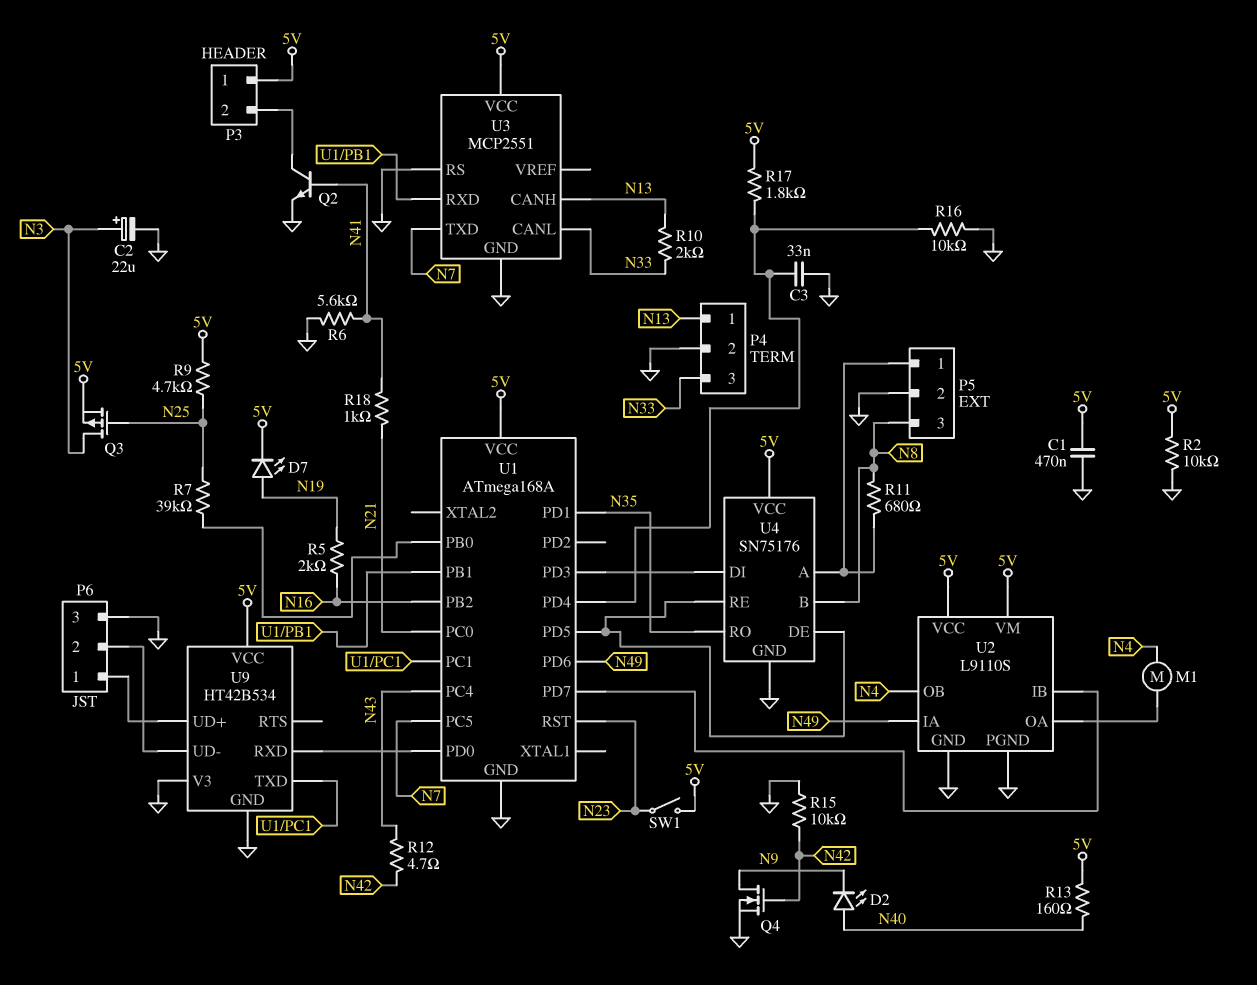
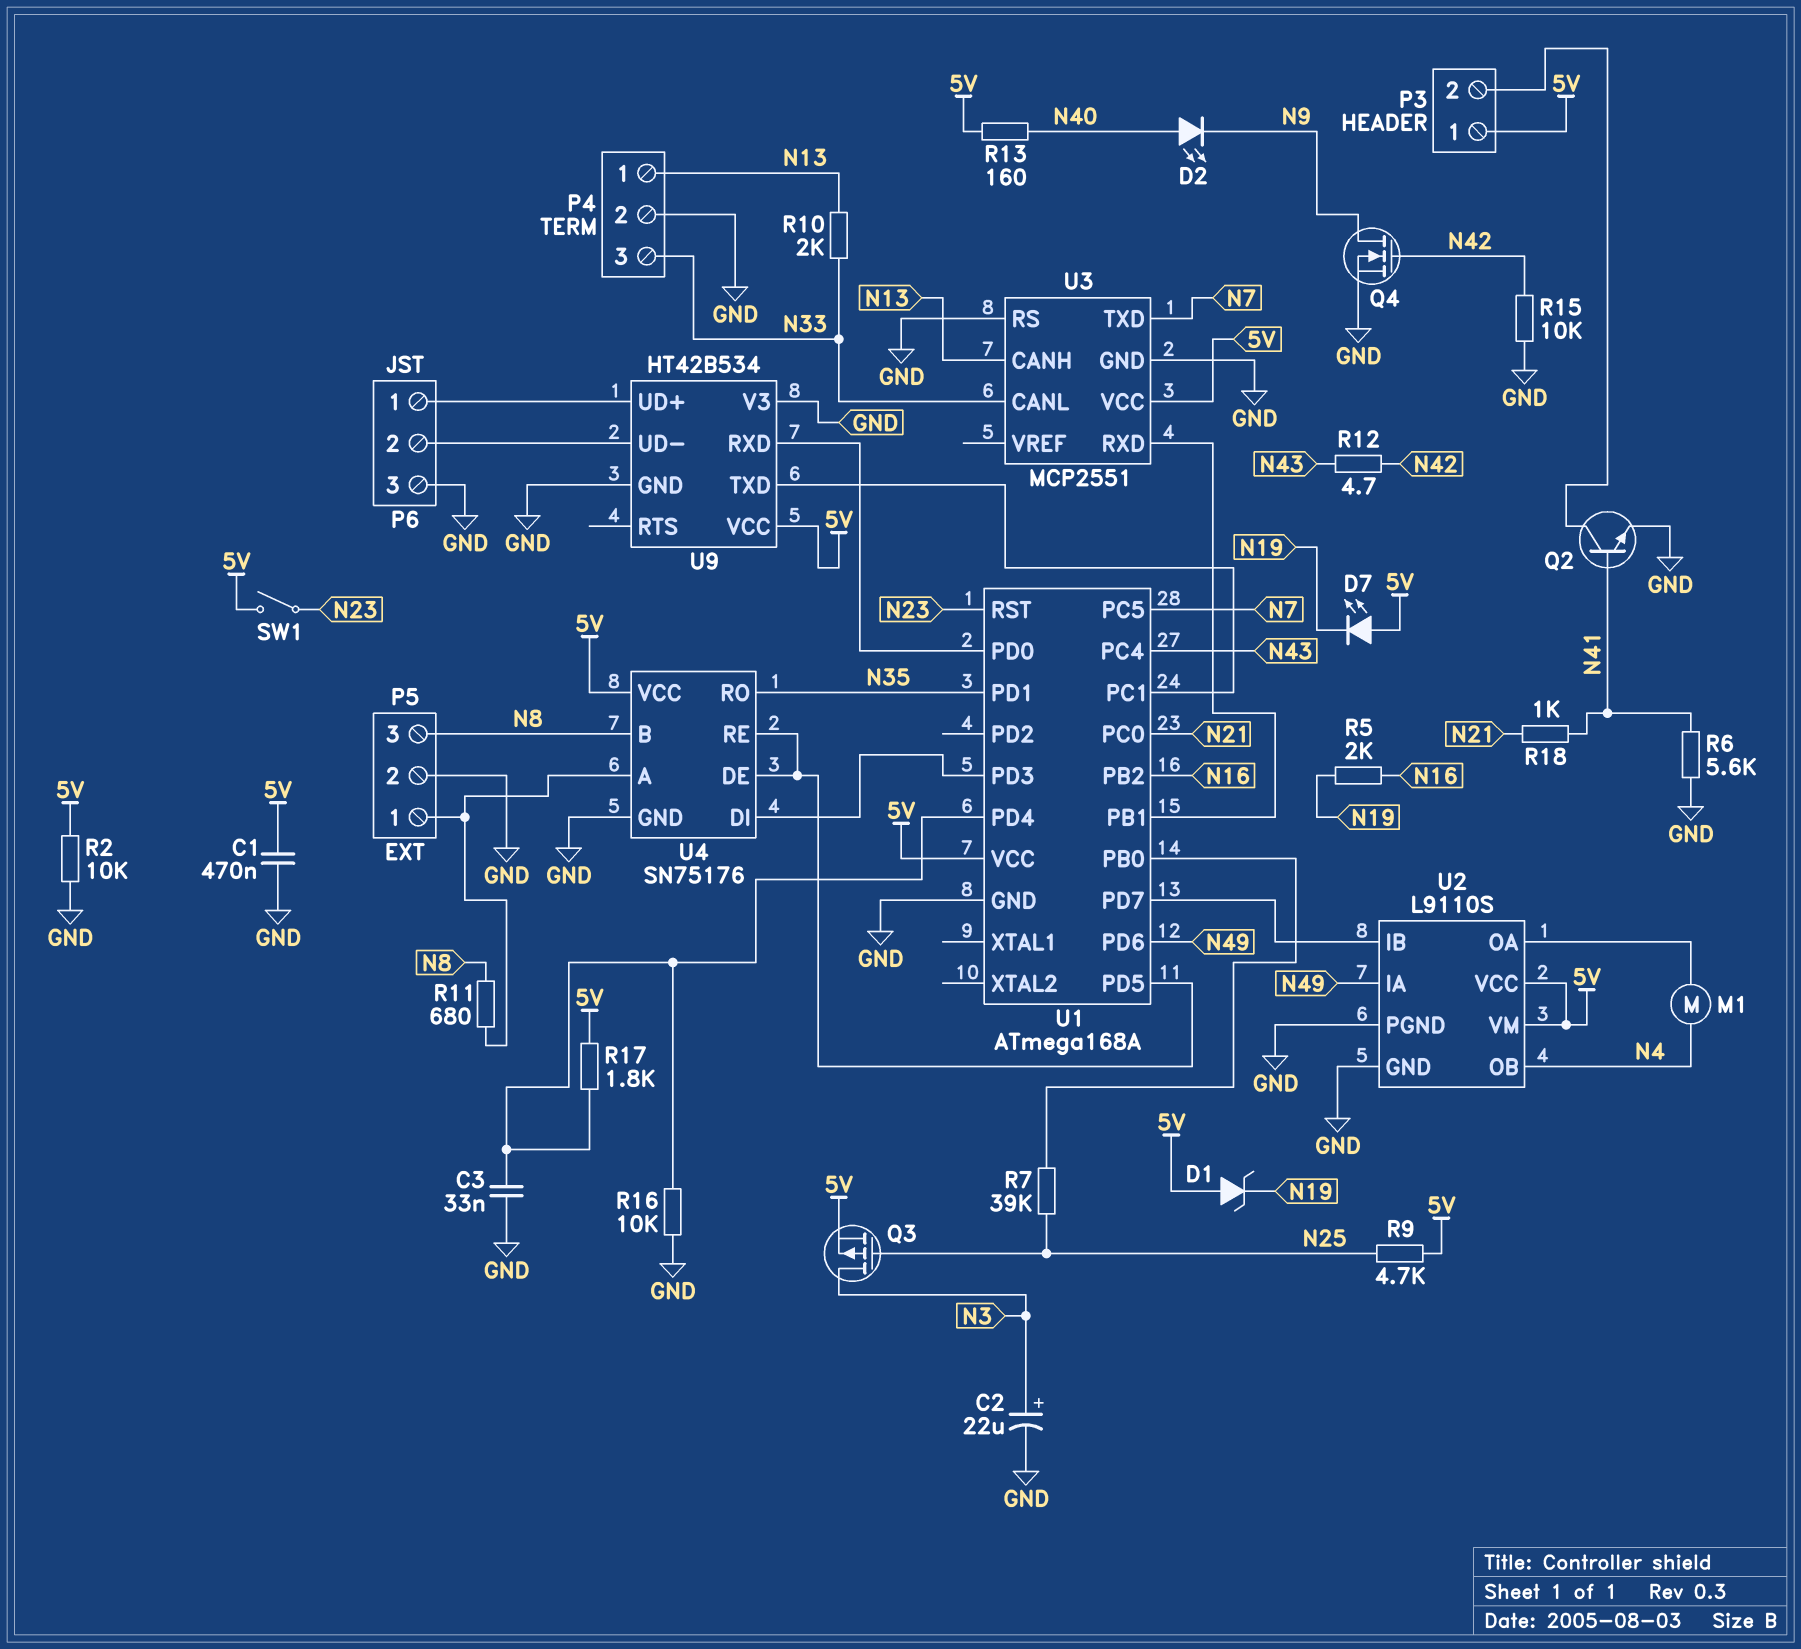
D1: none -> zener (A 5V, K N19)
D7: LED (A N19, K 5V) -> LED (A 5V, K N19)

